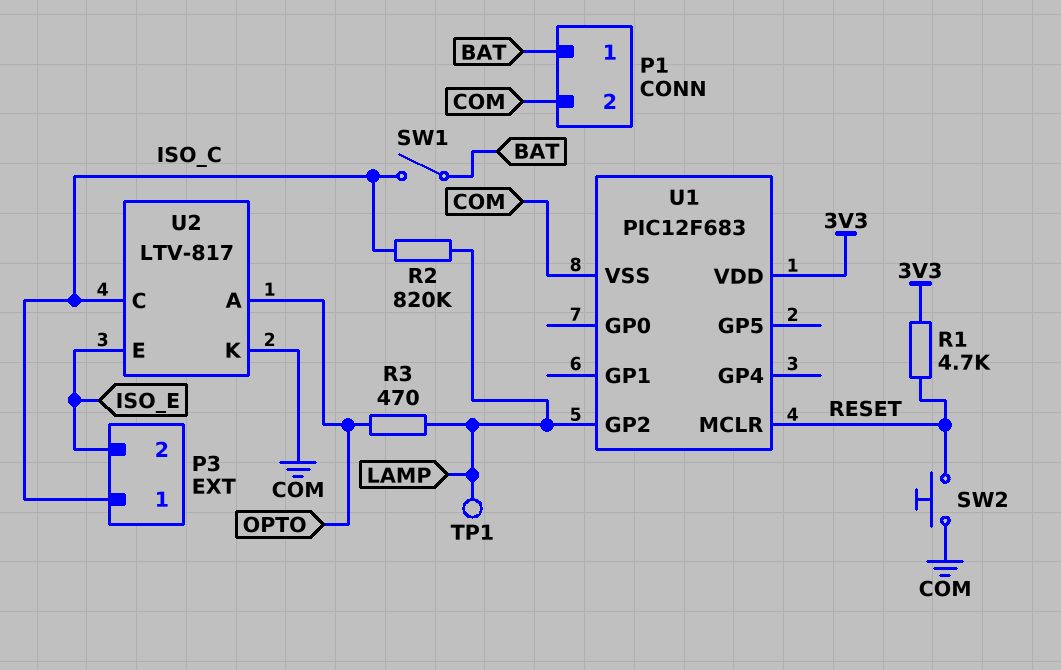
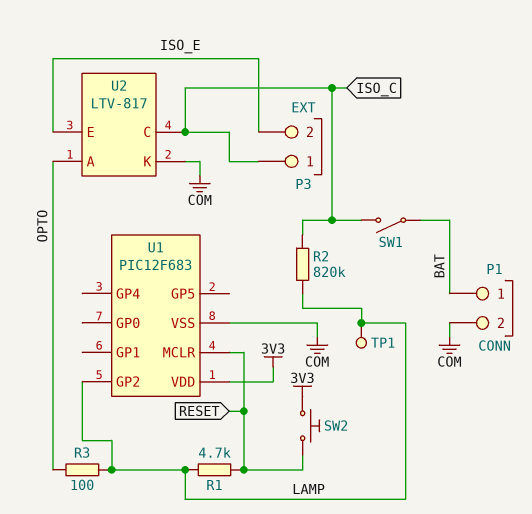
R1: 4.7k (3V3, RESET) -> 4.7k (LAMP, RESET)
R3: 470 (LAMP, OPTO) -> 100 (LAMP, OPTO)
SW2: button (COM, RESET) -> button (3V3, RESET)

